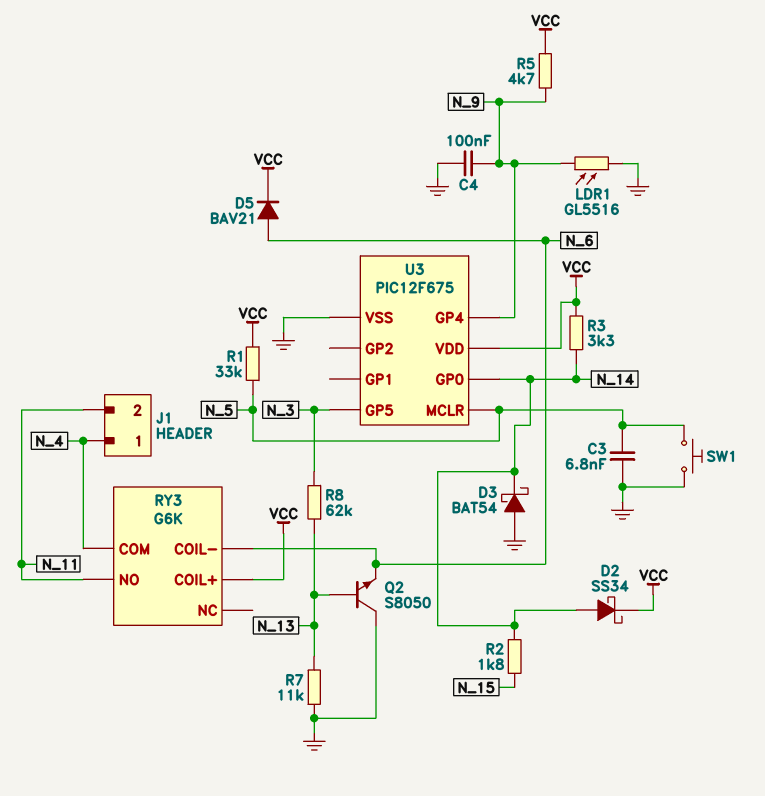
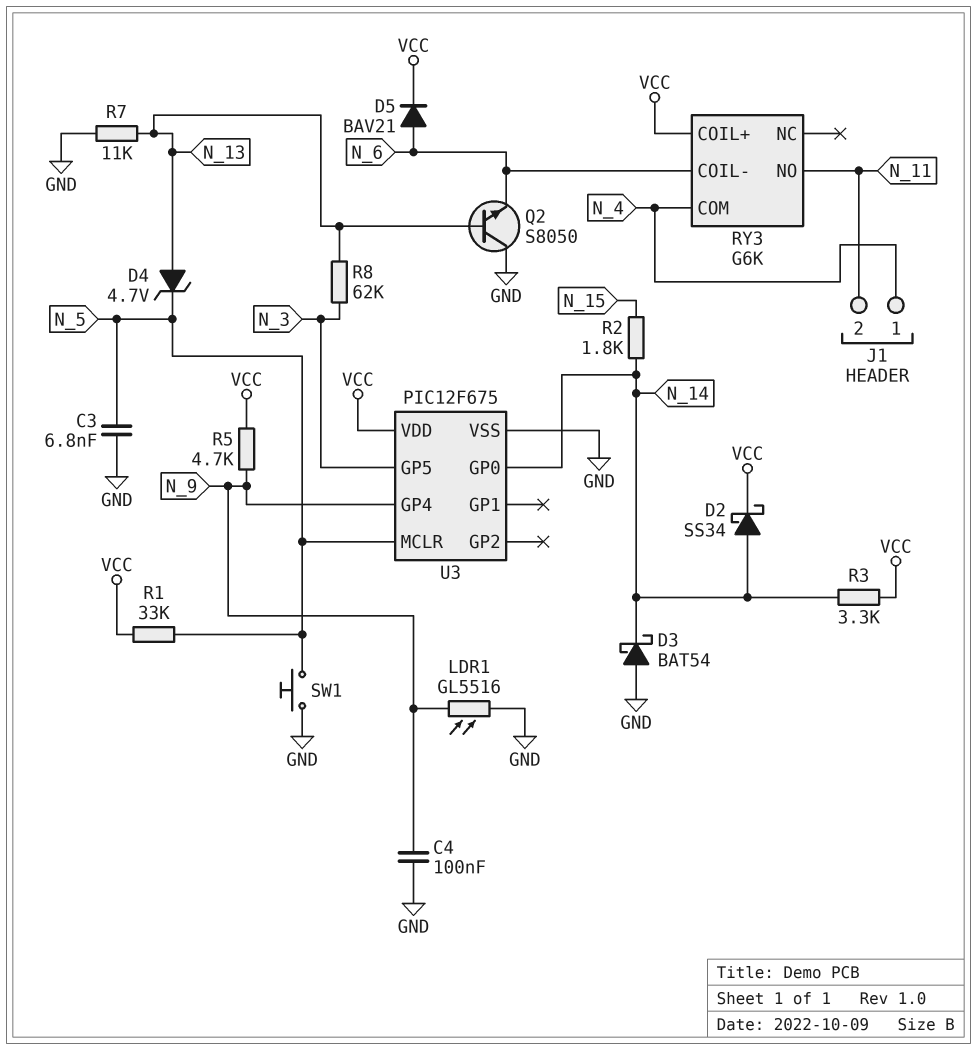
D4: none -> zener 4.7V (A N_13, K N_5)

